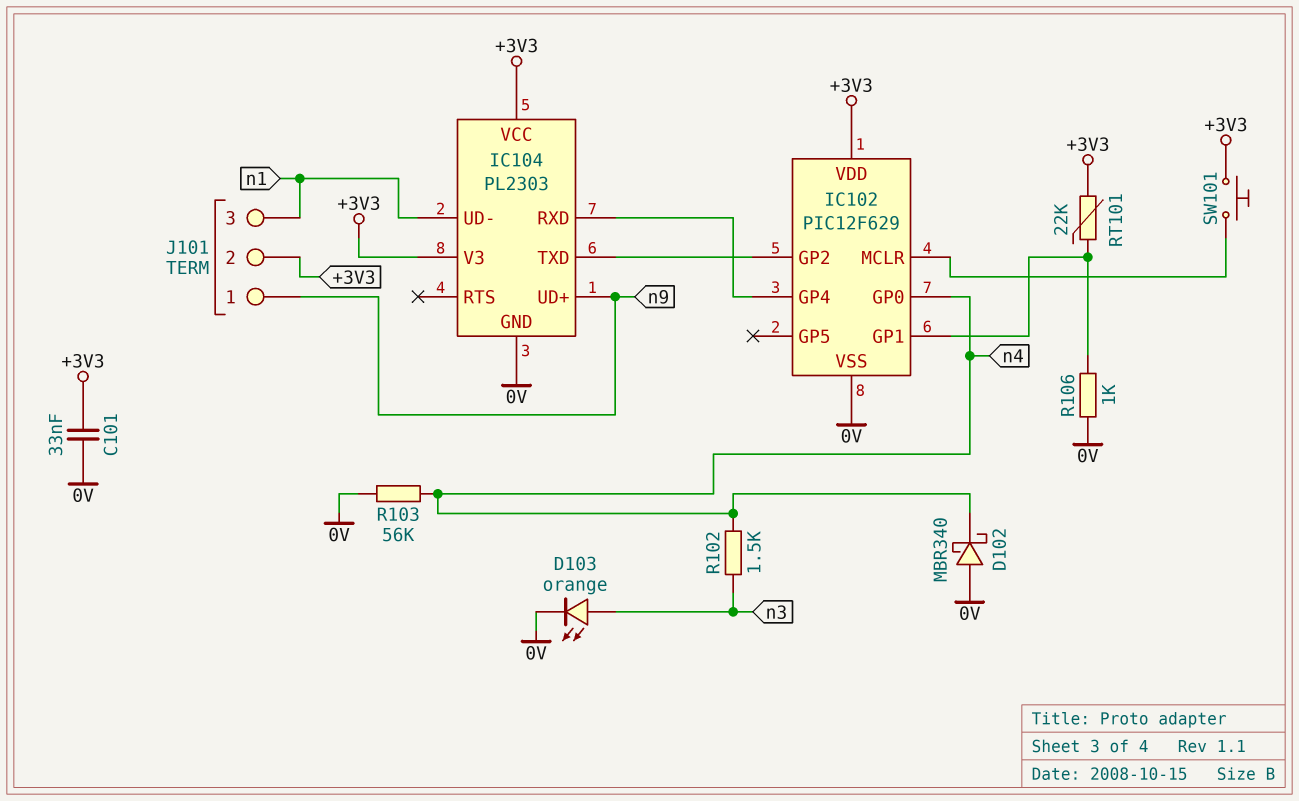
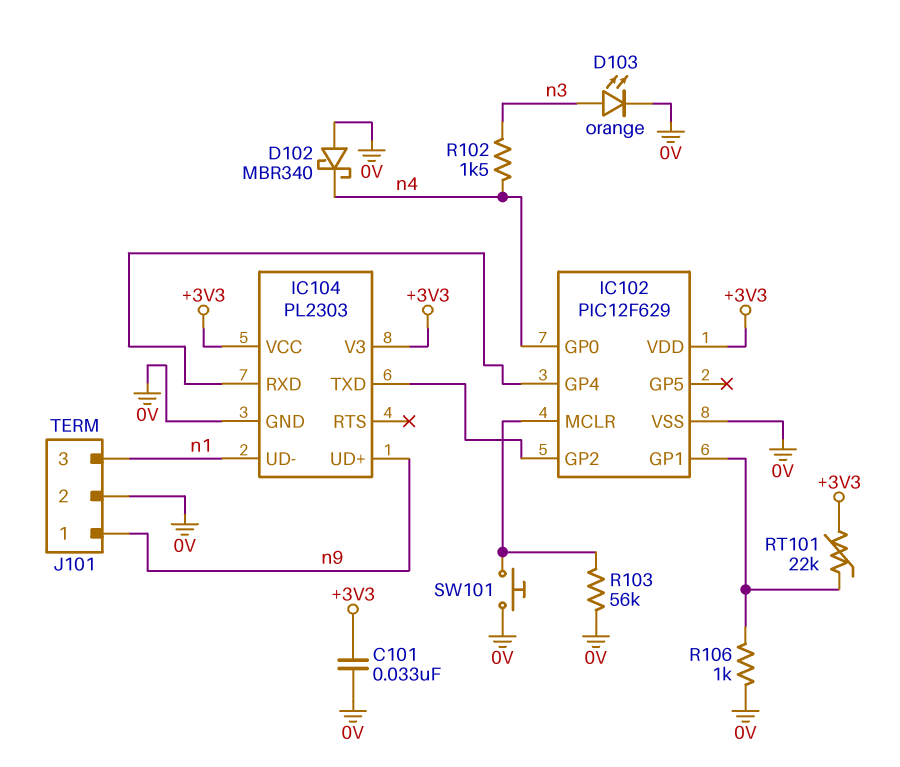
J101 pin 2: +3V3 -> 0V
R103: 56k (0V, n4) -> 56k (0V, IC102/MCLR)
SW101: button (+3V3, IC102/MCLR) -> button (0V, IC102/MCLR)

